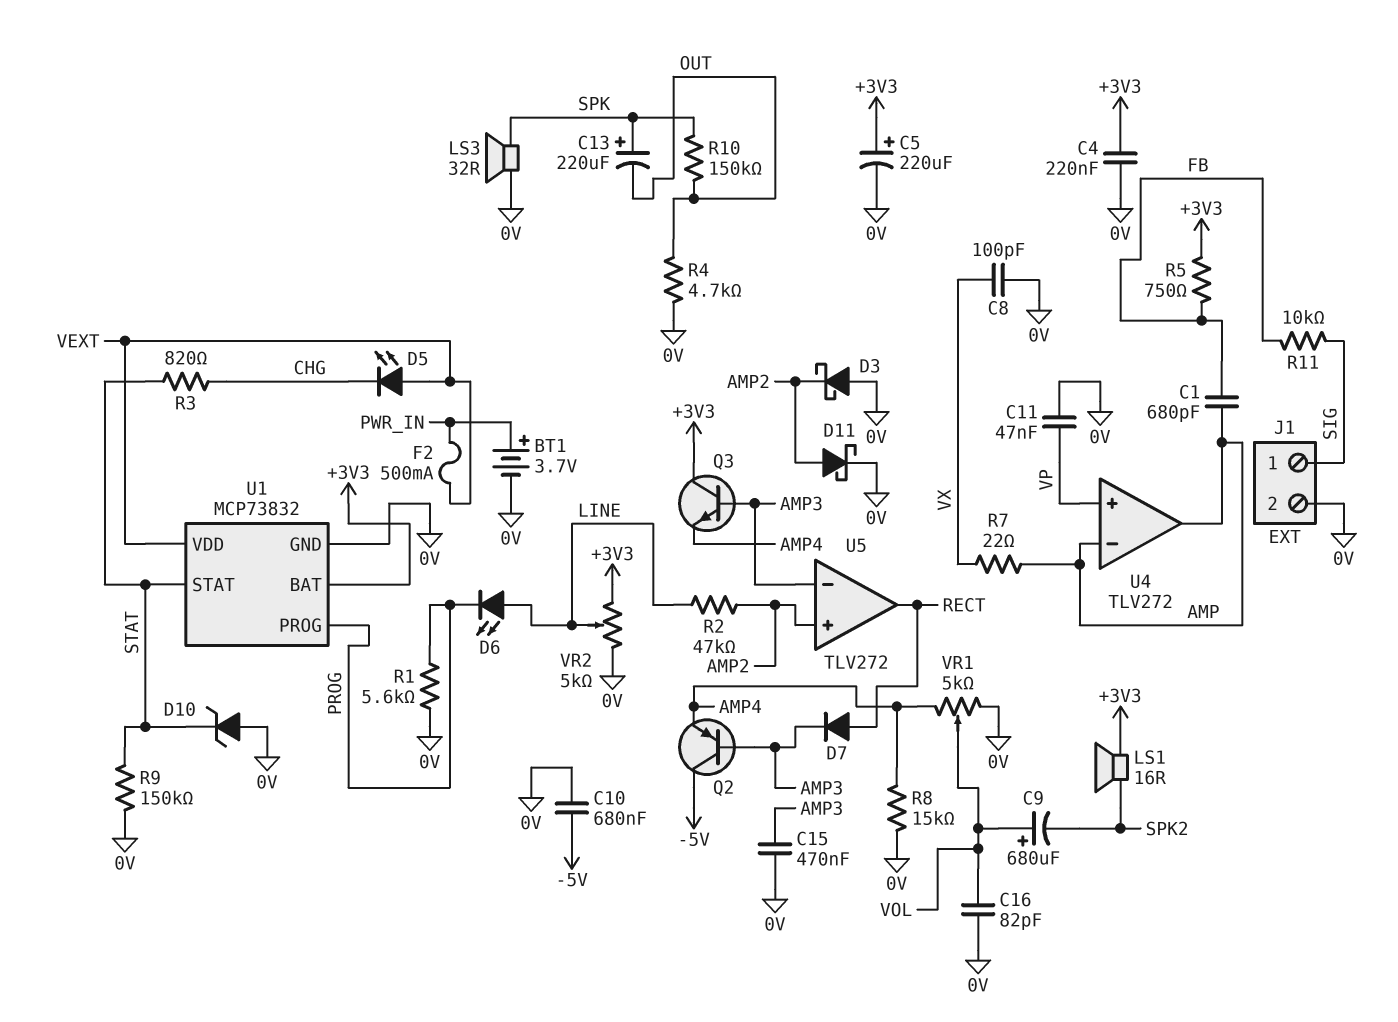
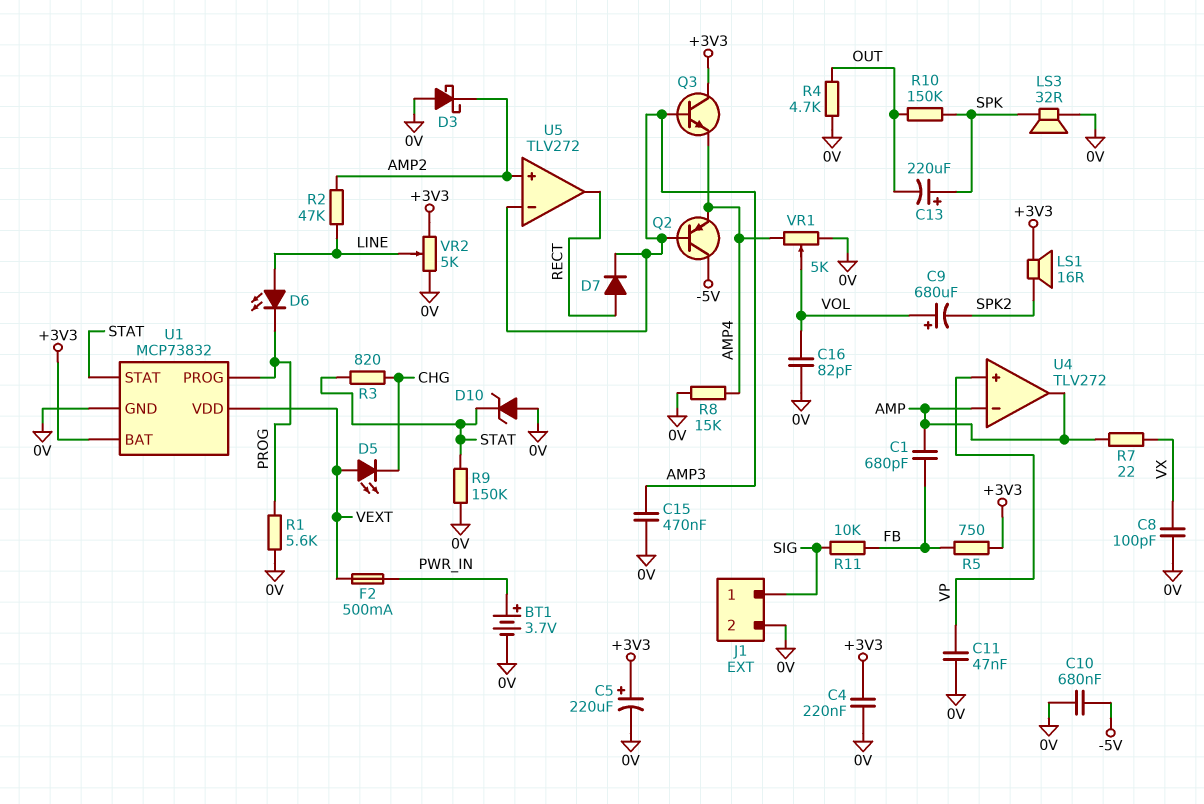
D11: schottky (A AMP2, K 0V) -> none

